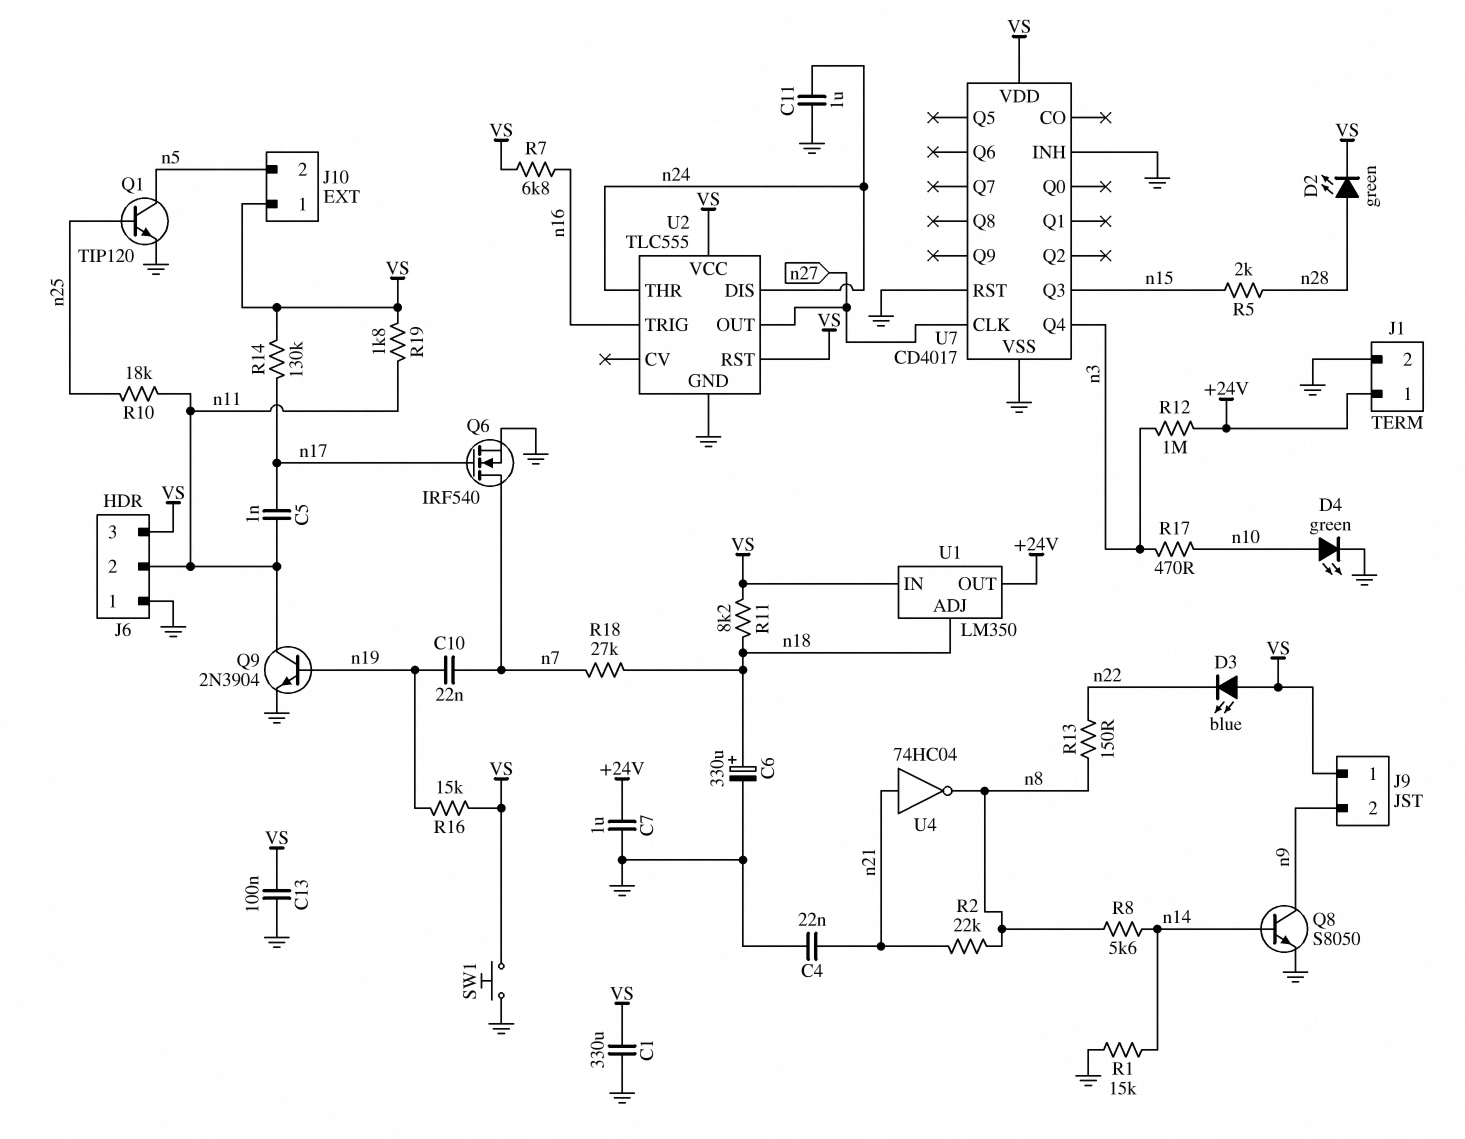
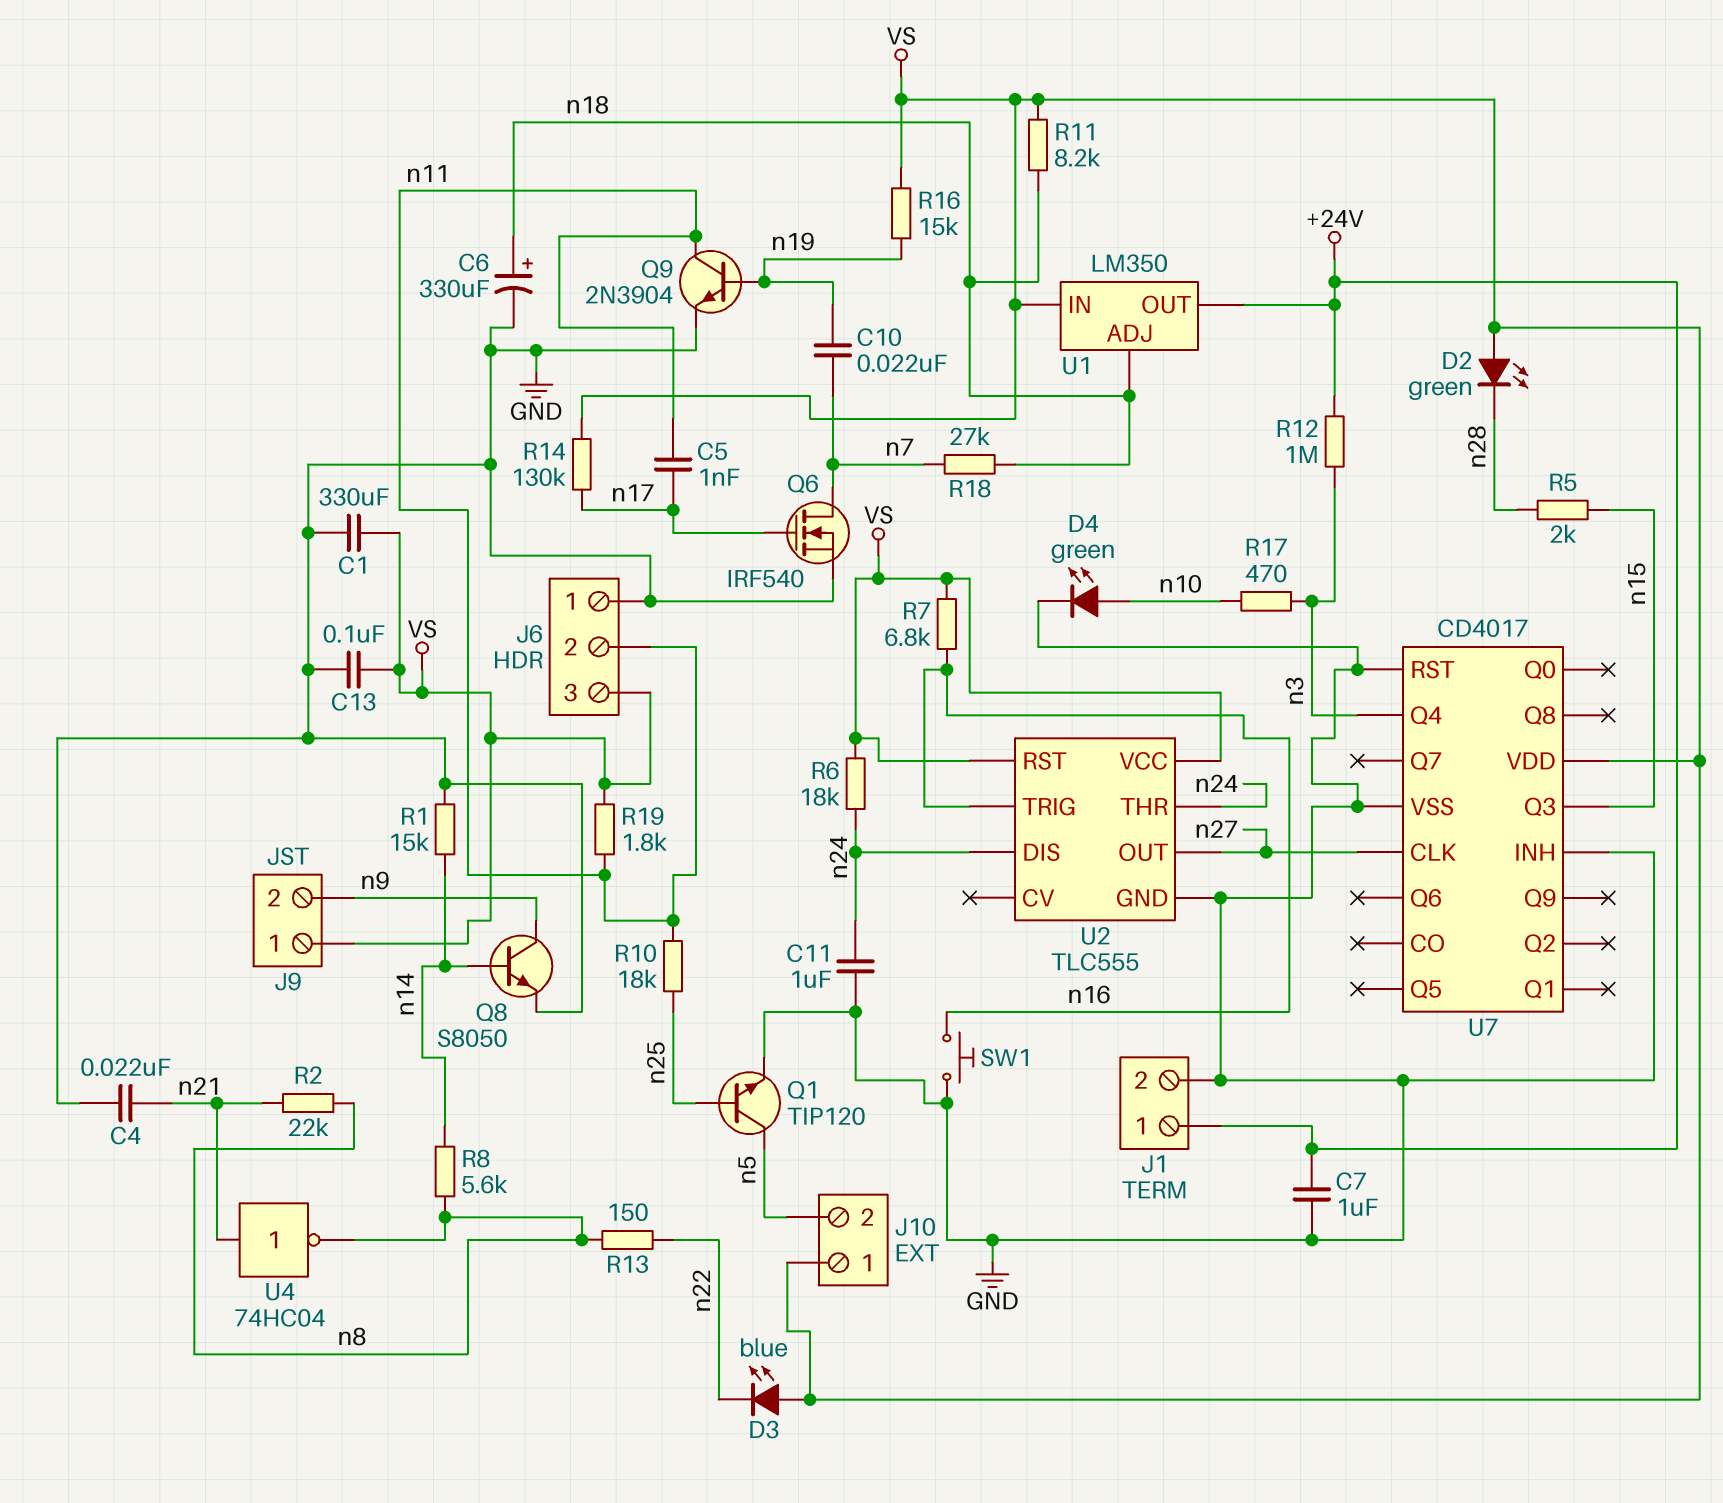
D2: LED green (A n28, K VS) -> LED green (A VS, K n28)
R6: none -> 18k (VS, n24)
SW1: button (GND, VS) -> button (GND, n16)

